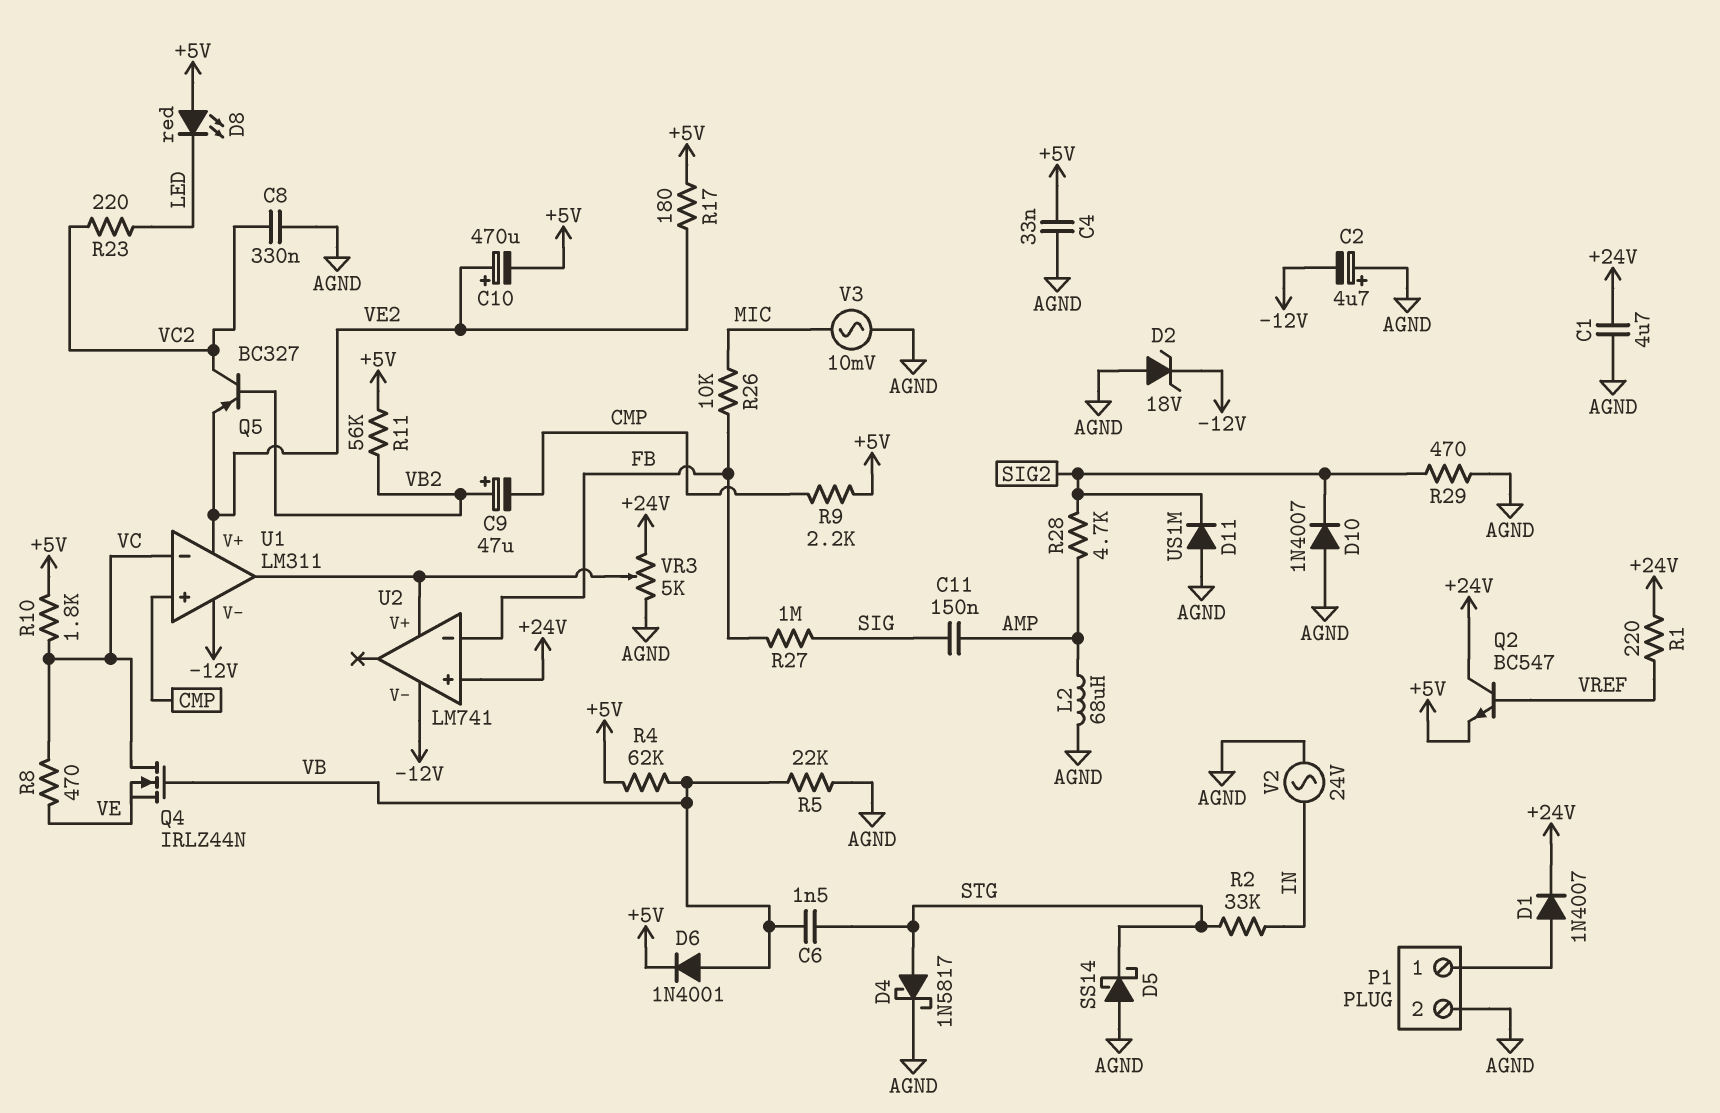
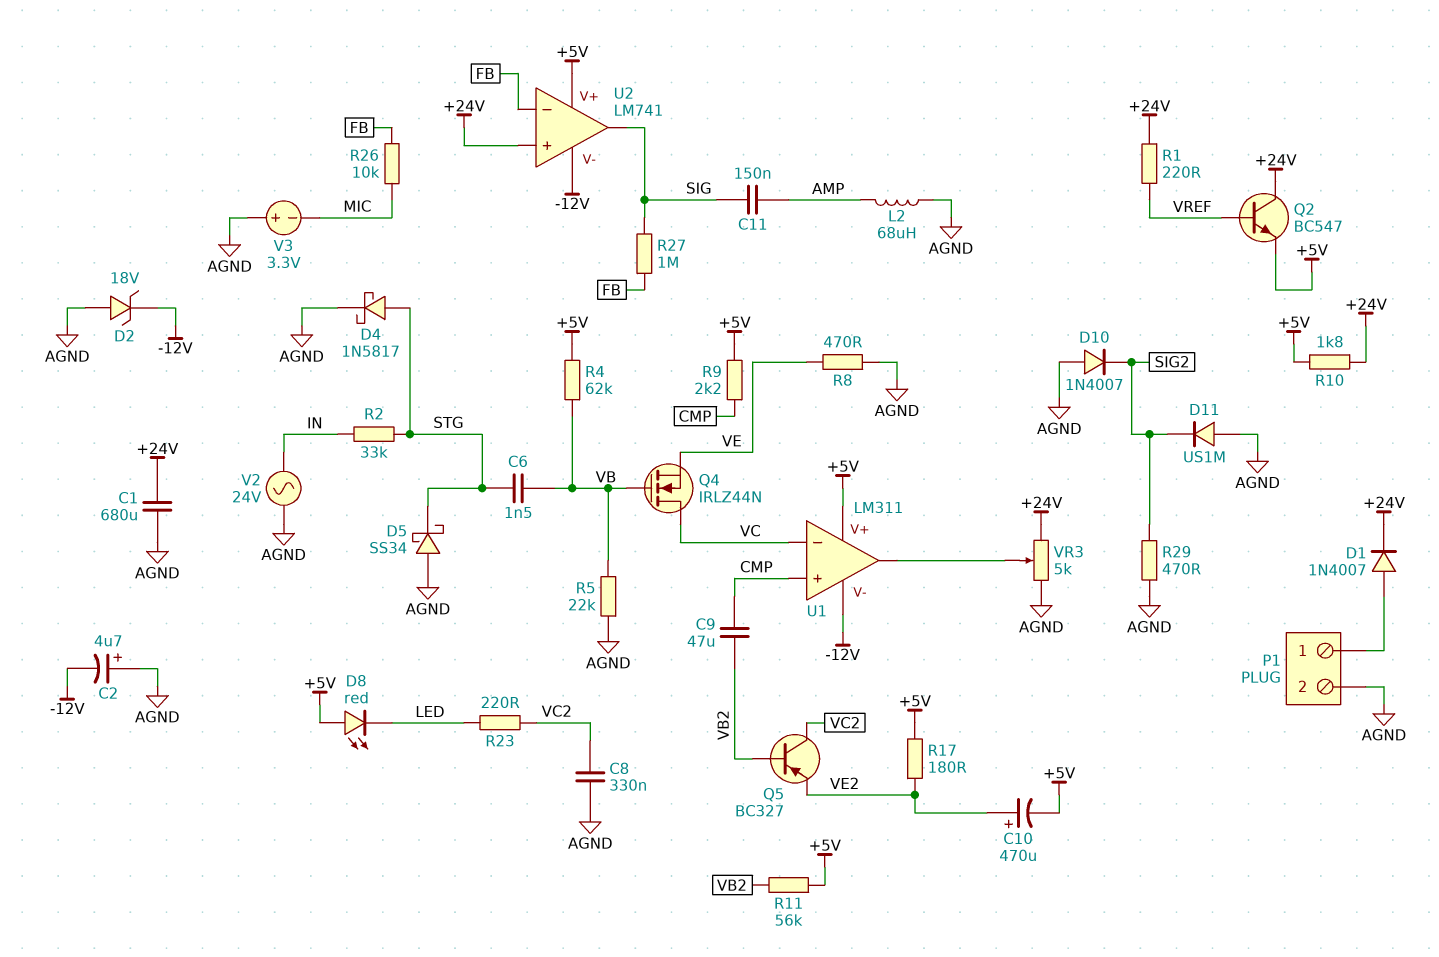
C1: 4.7uF (+24V, AGND) -> 680uF (+24V, AGND)
C4: 33nF (+5V, AGND) -> none
C9: 47uF (plus VB2, minus CMP) -> 47uF (CMP, VB2)
D5: schottky SS14 (A AGND, K STG) -> schottky SS34 (A AGND, K STG)
D6: diode 1N4001 (A VB, K +5V) -> none
R8: 470 (VC, VE) -> 470 (AGND, VE)
R10: 1.8k (+5V, VC) -> 1.8k (+5V, +24V)
R28: 4.7k (AMP, SIG2) -> none
U1 pin V+: VE2 -> +5V
U2 pin V+: U1/out -> +5V
U2 pin out: none -> SIG
V3: AC 10mV (AGND, MIC) -> 3.3V (plus AGND, minus MIC)

